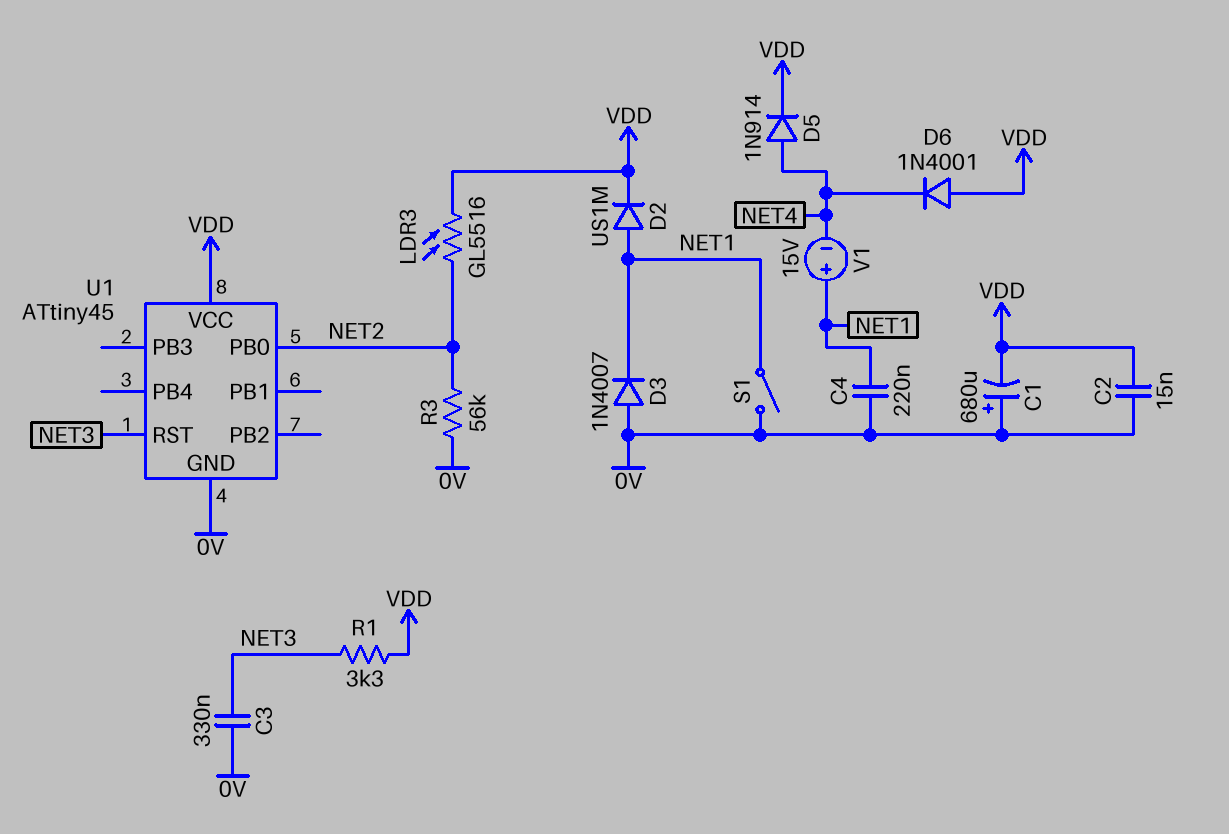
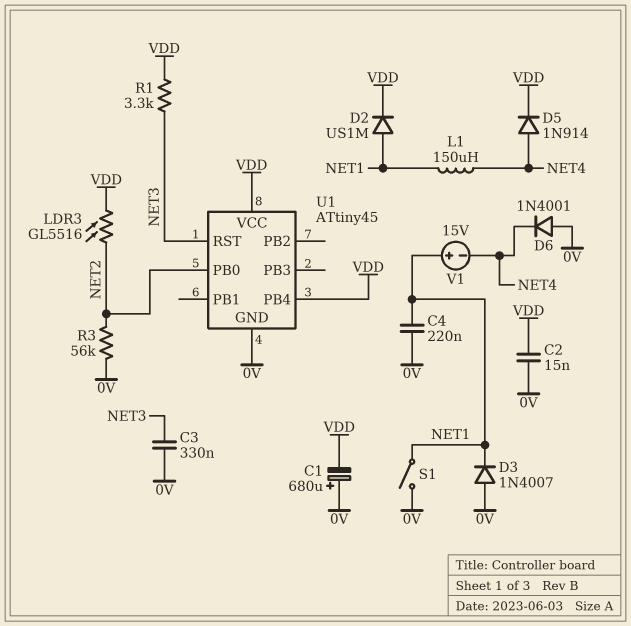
D6: diode 1N4001 (A VDD, K NET4) -> diode 1N4001 (A 0V, K NET4)
L1: none -> 150uH (NET1, NET4)
U1 pin PB4: none -> VDD

